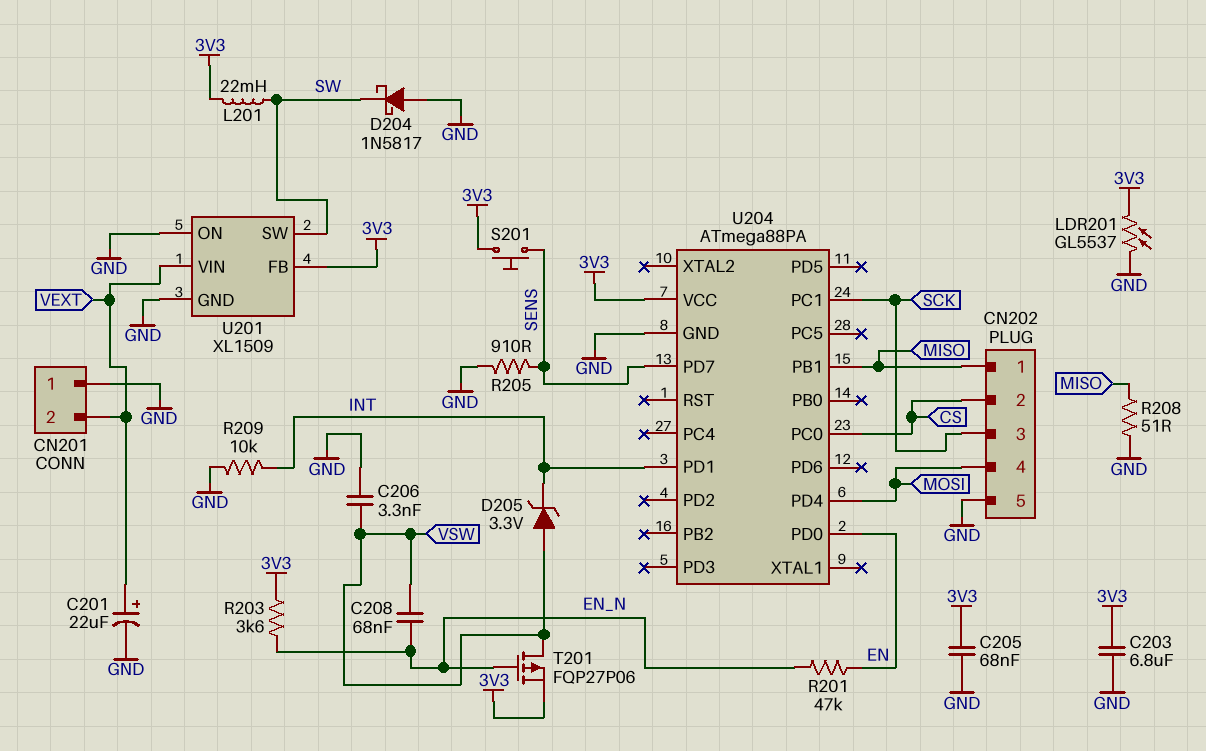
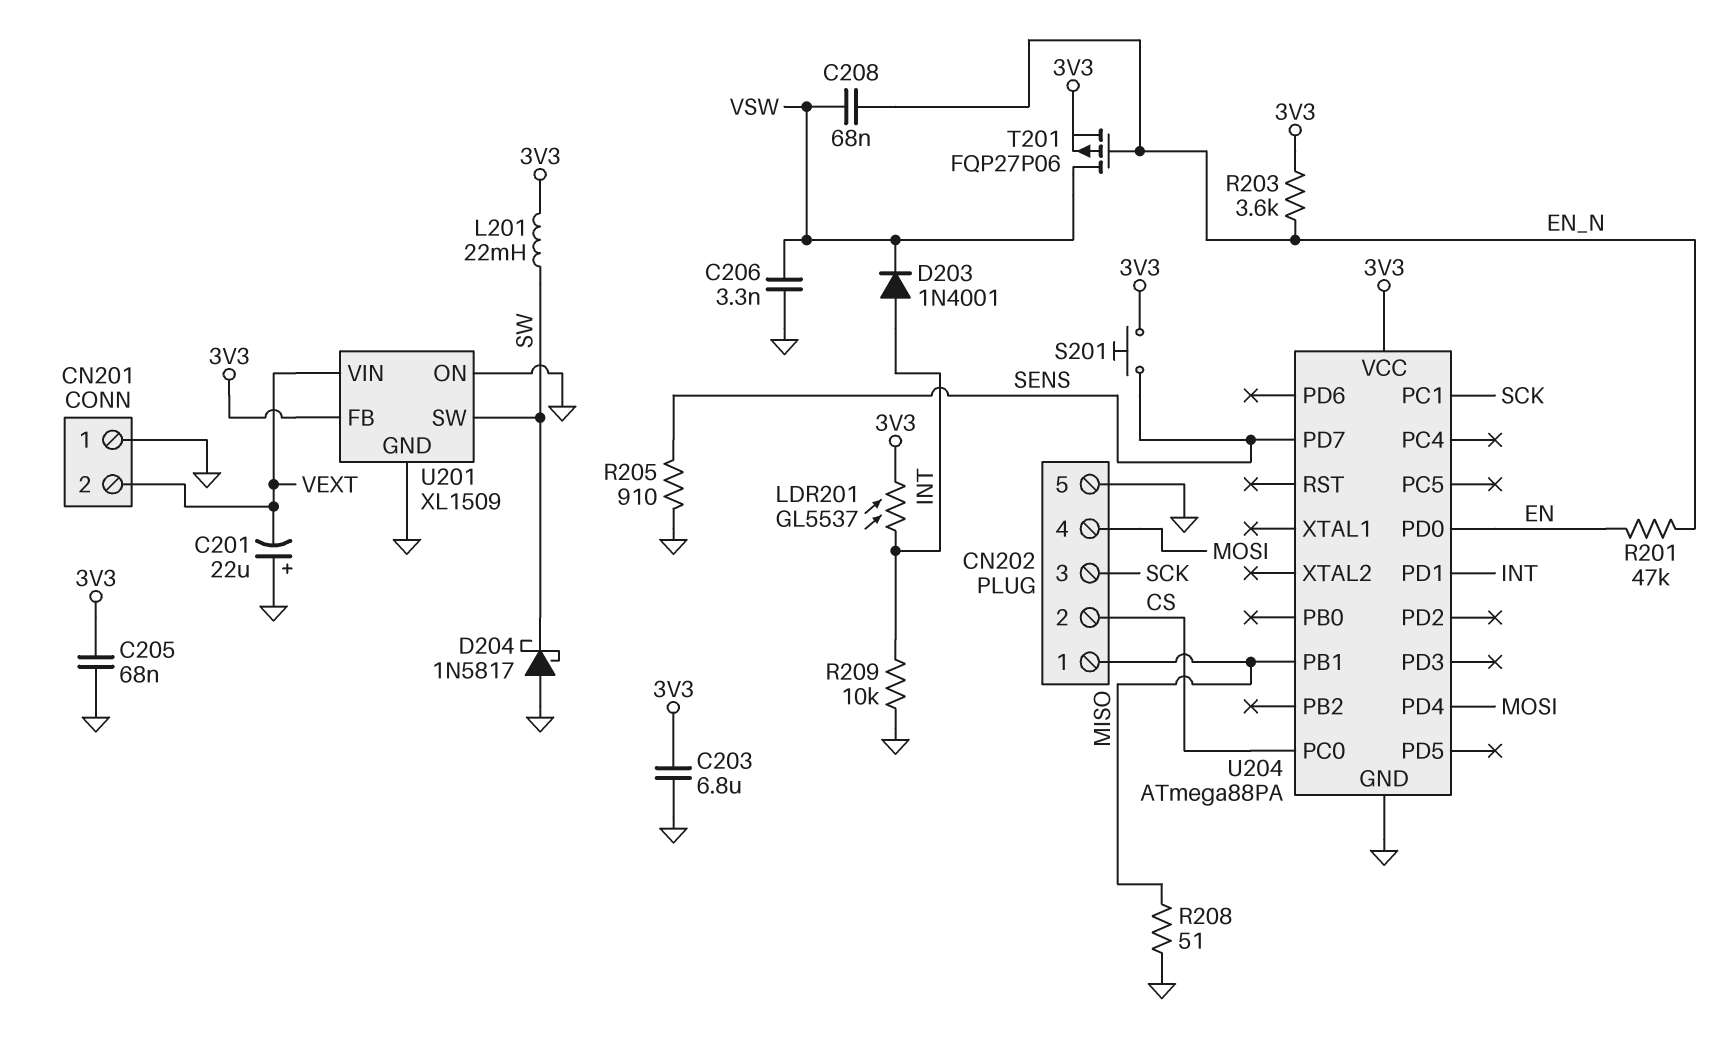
C201: 22uF (plus VEXT, minus GND) -> 22uF (plus GND, minus VEXT)
D203: none -> diode 1N4001 (A INT, K VSW)
D205: zener 3.3V (A VSW, K INT) -> none
LDR201: GL5537 (3V3, GND) -> GL5537 (3V3, INT)

